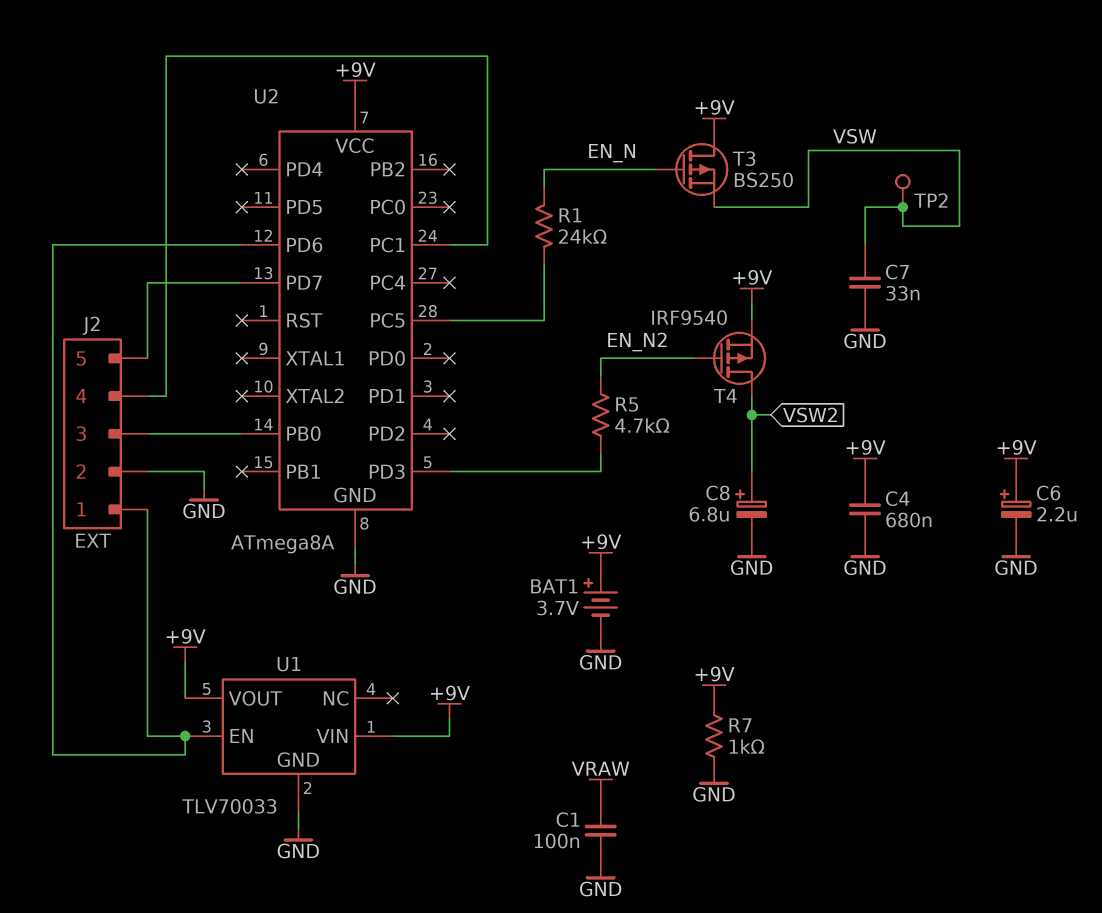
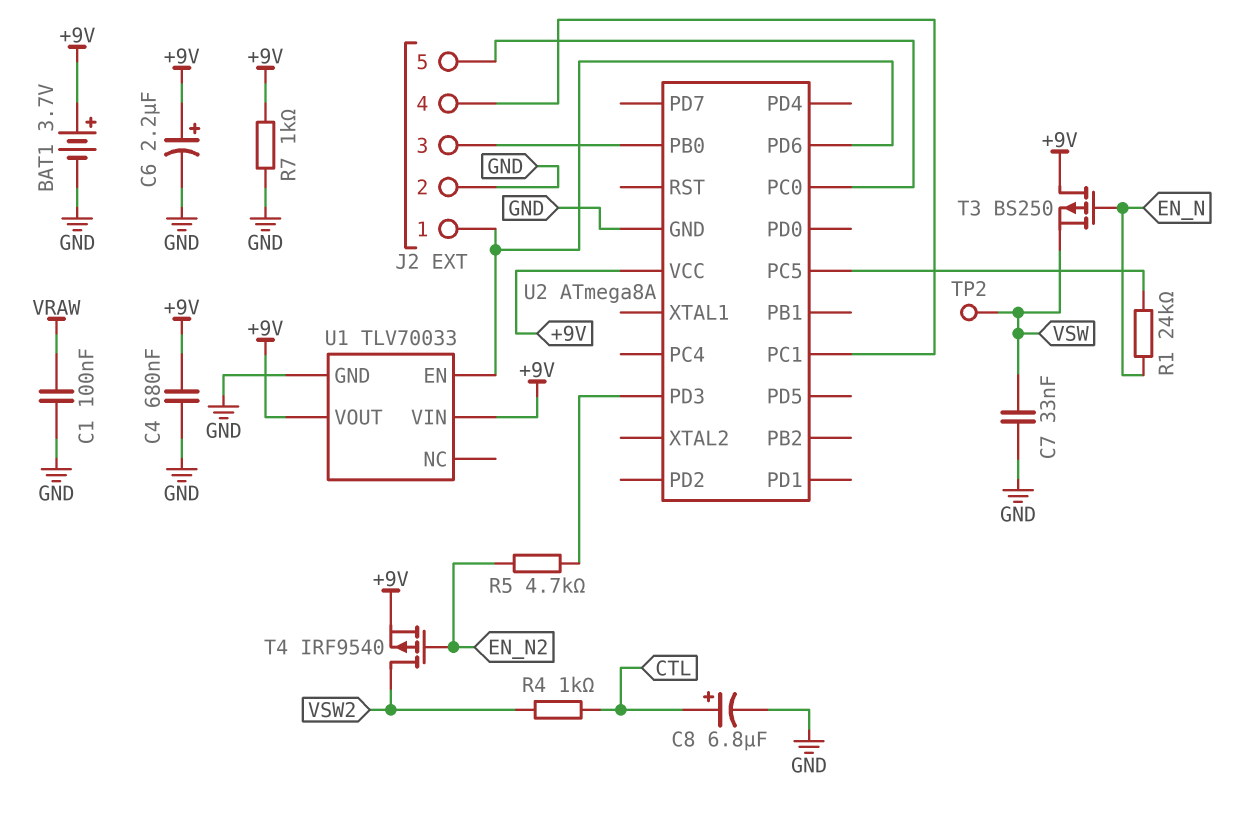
C8: 6.8uF (plus VSW2, minus GND) -> 6.8uF (plus CTL, minus GND)
R4: none -> 1k (CTL, VSW2)
U2 pin PC0: none -> J2/5
U2 pin PD7: J2/5 -> none

